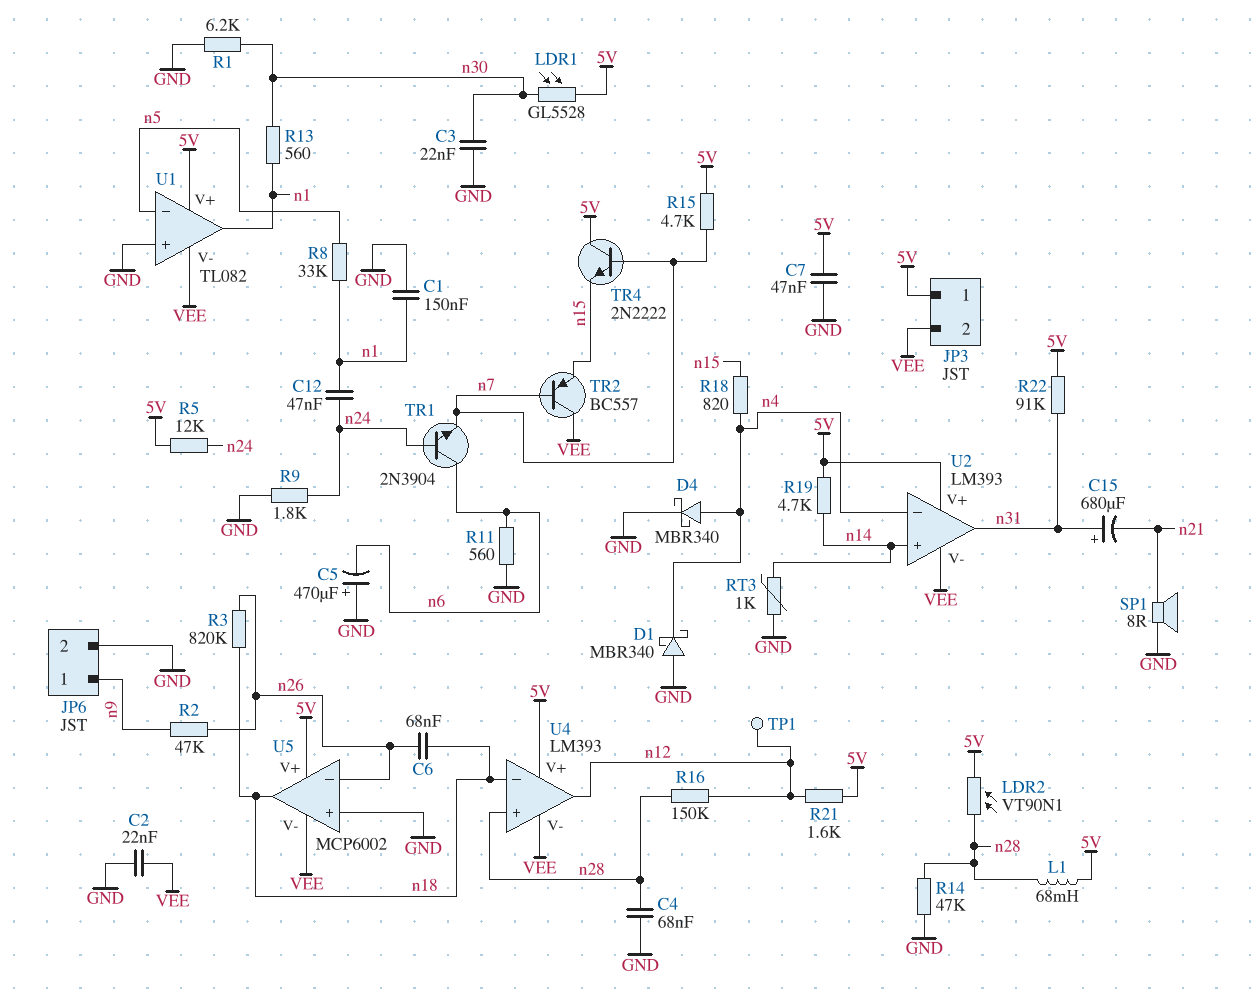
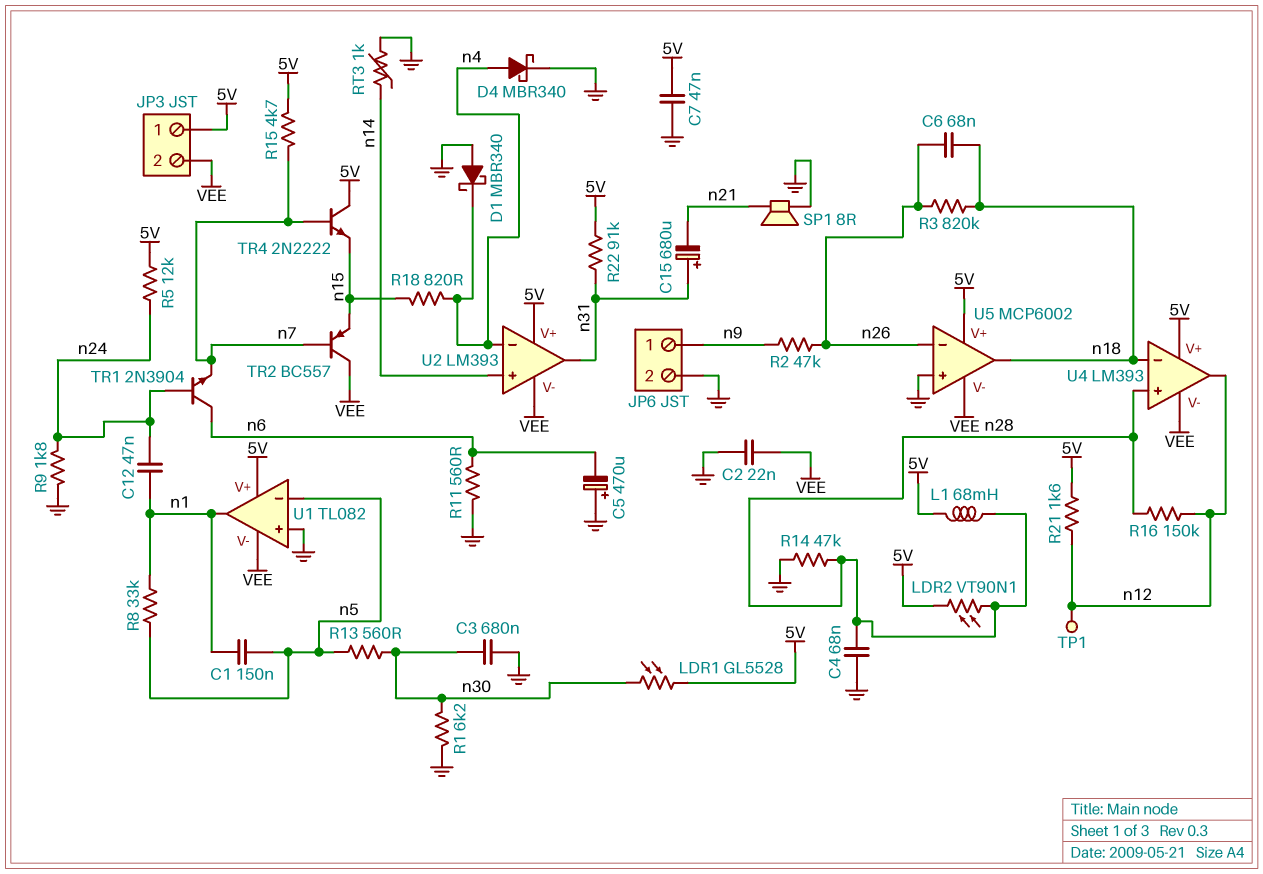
C1: 150nF (GND, n1) -> 150nF (n1, n5)
C3: 22nF (GND, n30) -> 680nF (GND, n30)
R13: 560 (n1, n30) -> 560 (n5, n30)
R19: 4.7k (5V, n14) -> none

